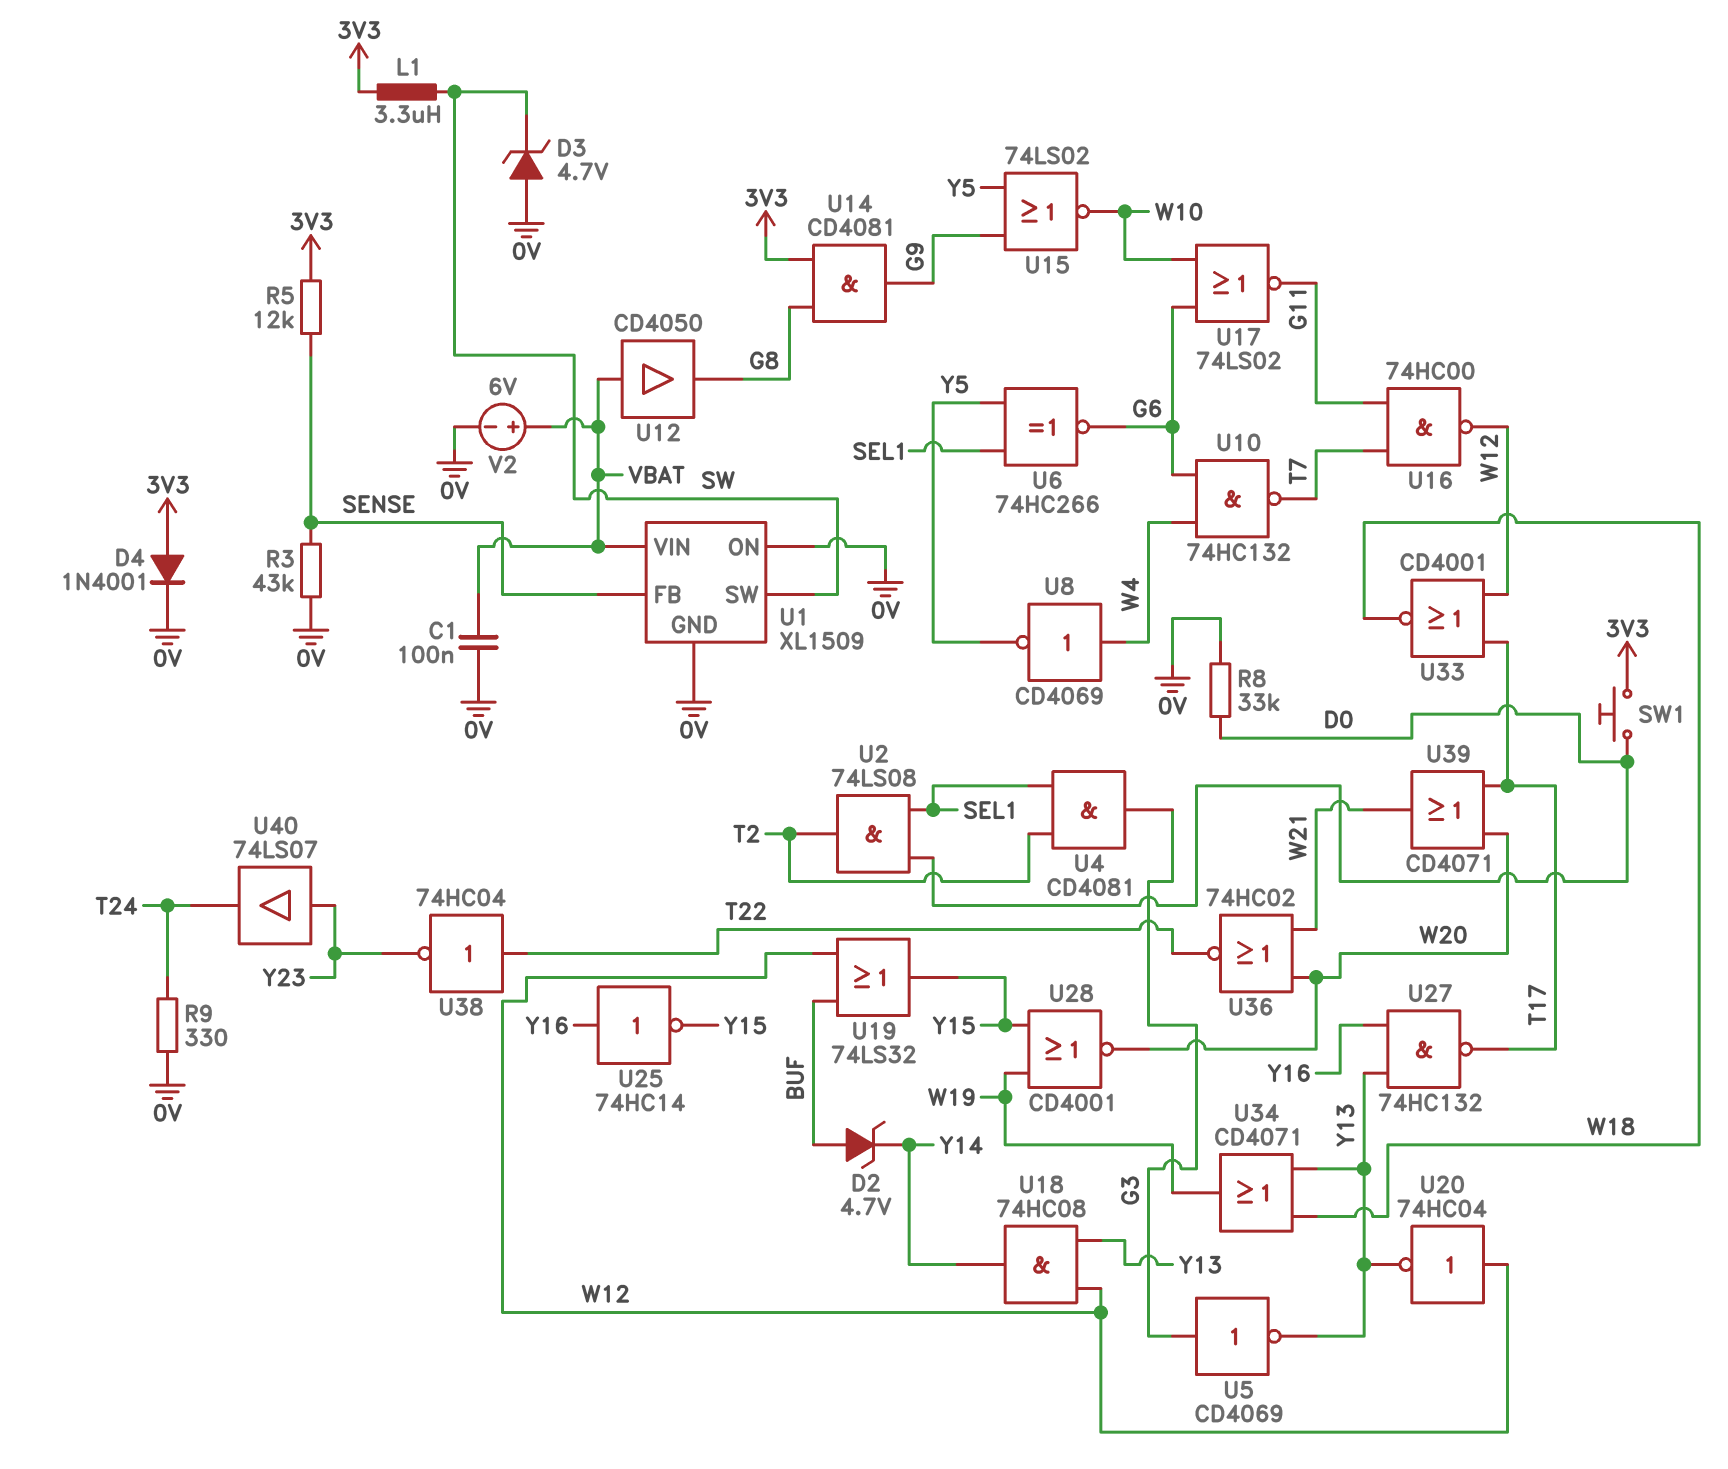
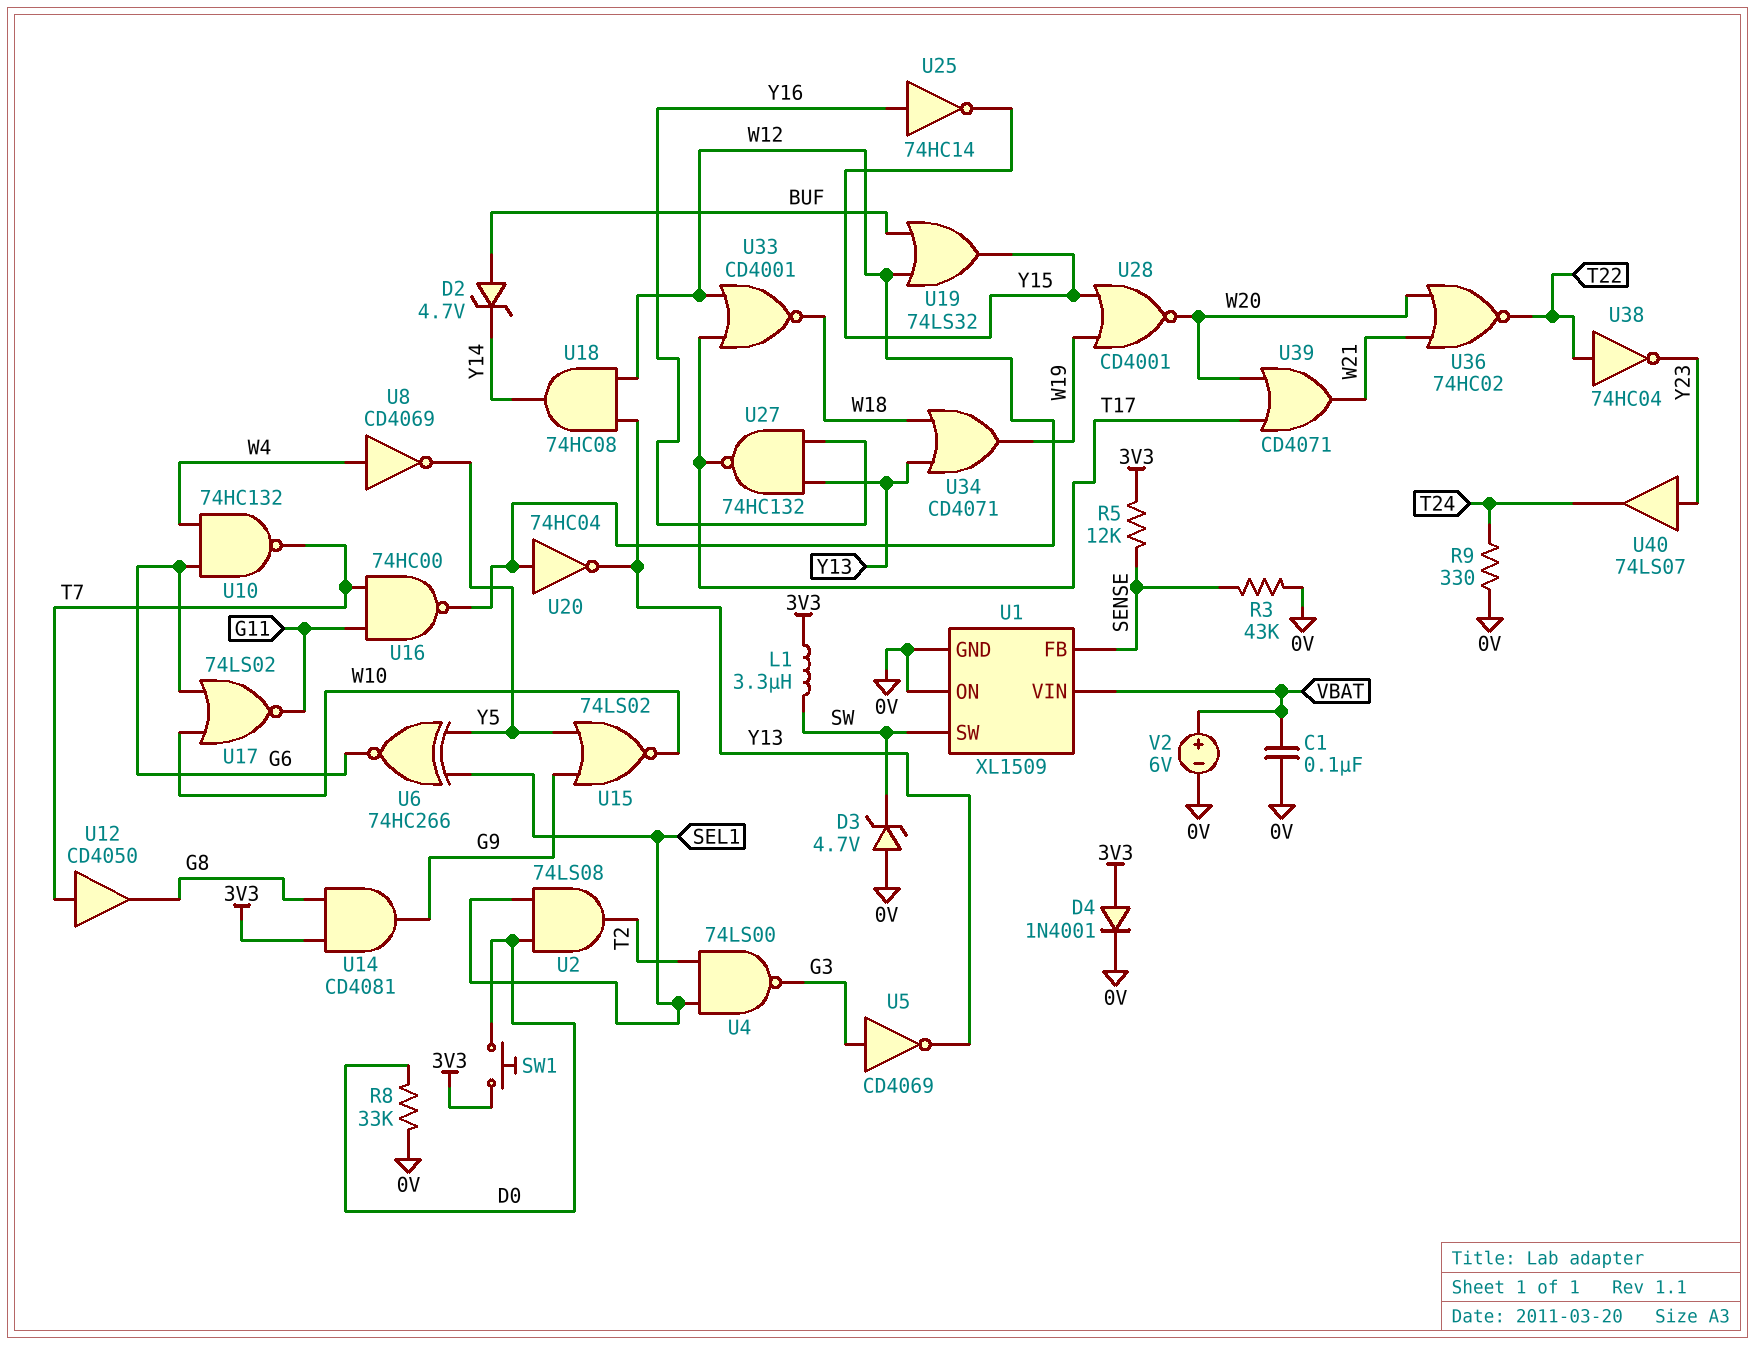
U4: AND CD4081 (in SEL1, in T2, out G3) -> NAND 74LS00 (in SEL1, in T2, out G3)
U12: buffer CD4050 (in VBAT, out G8) -> buffer CD4050 (in T7, out G8)

